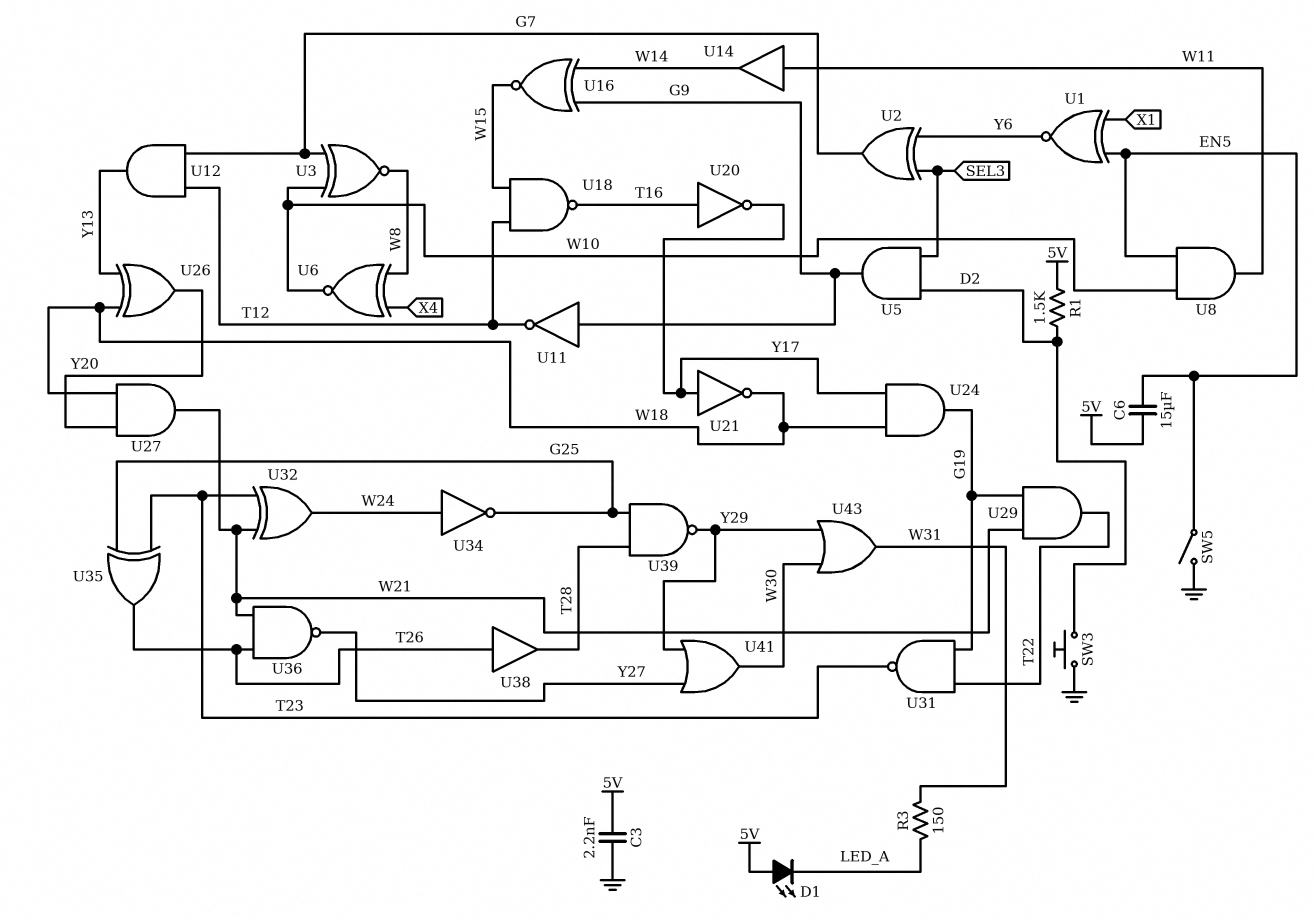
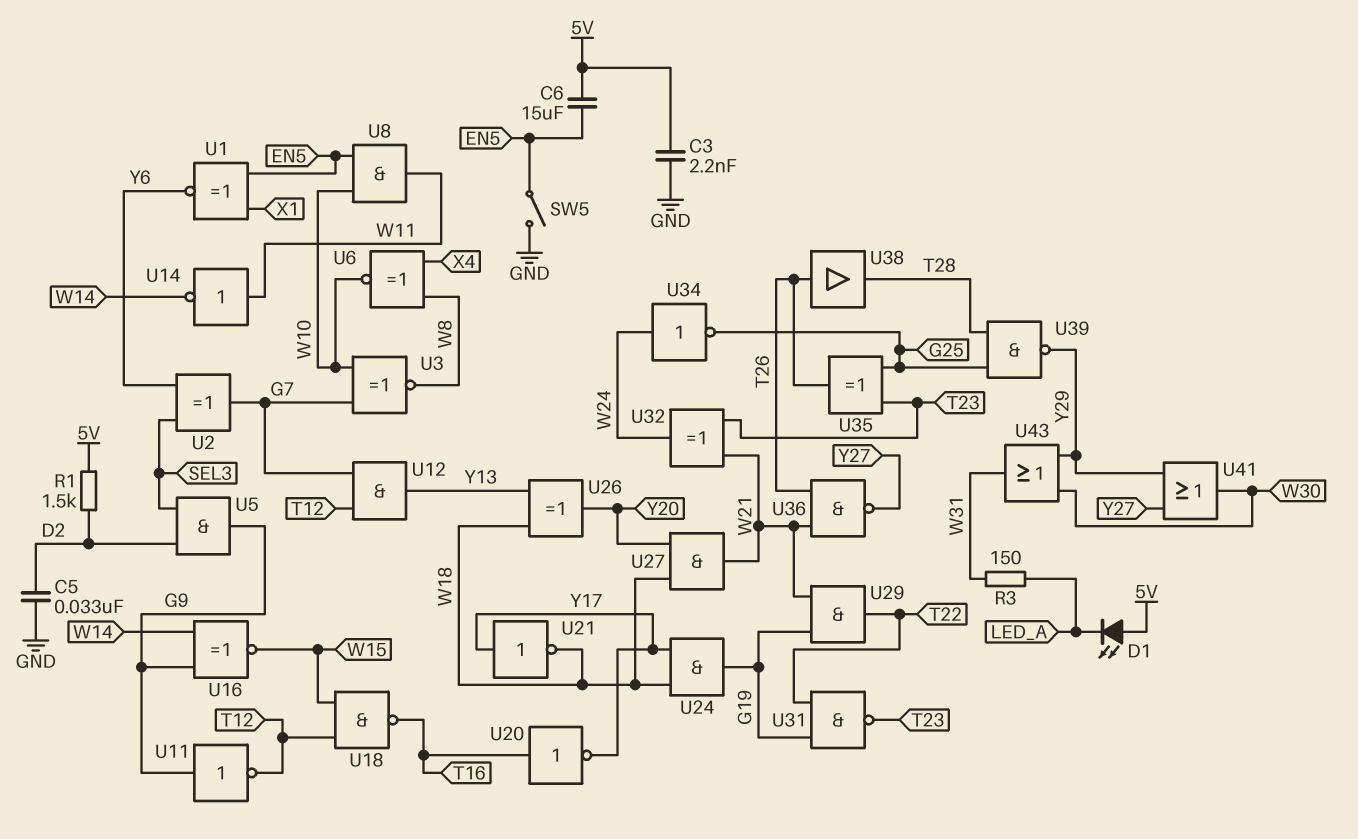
C5: none -> 33nF (D2, GND)
SW3: button (D2, GND) -> none
U14: buffer (in W11, out W14) -> NOT (in W11, out W14)

